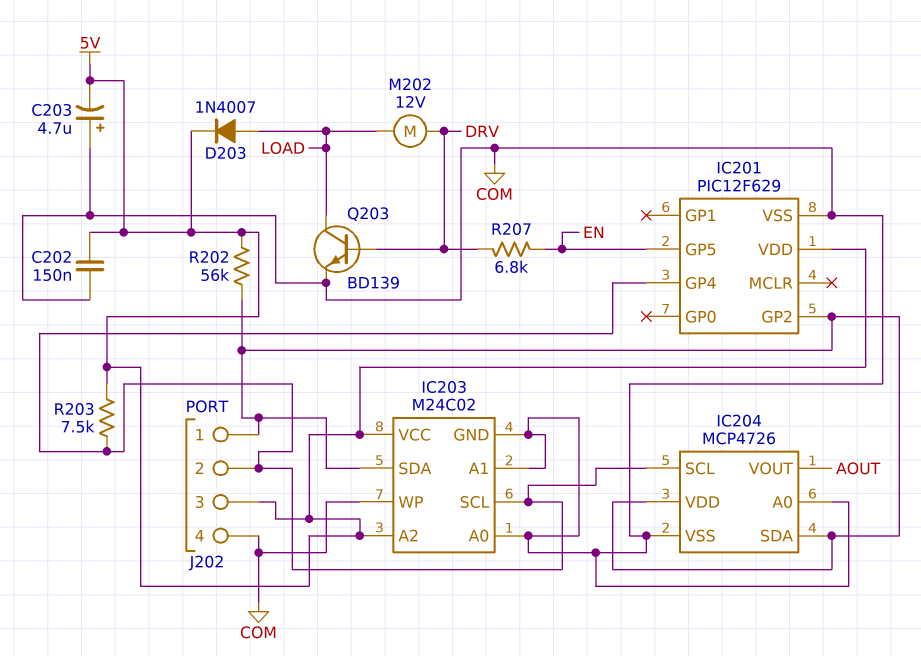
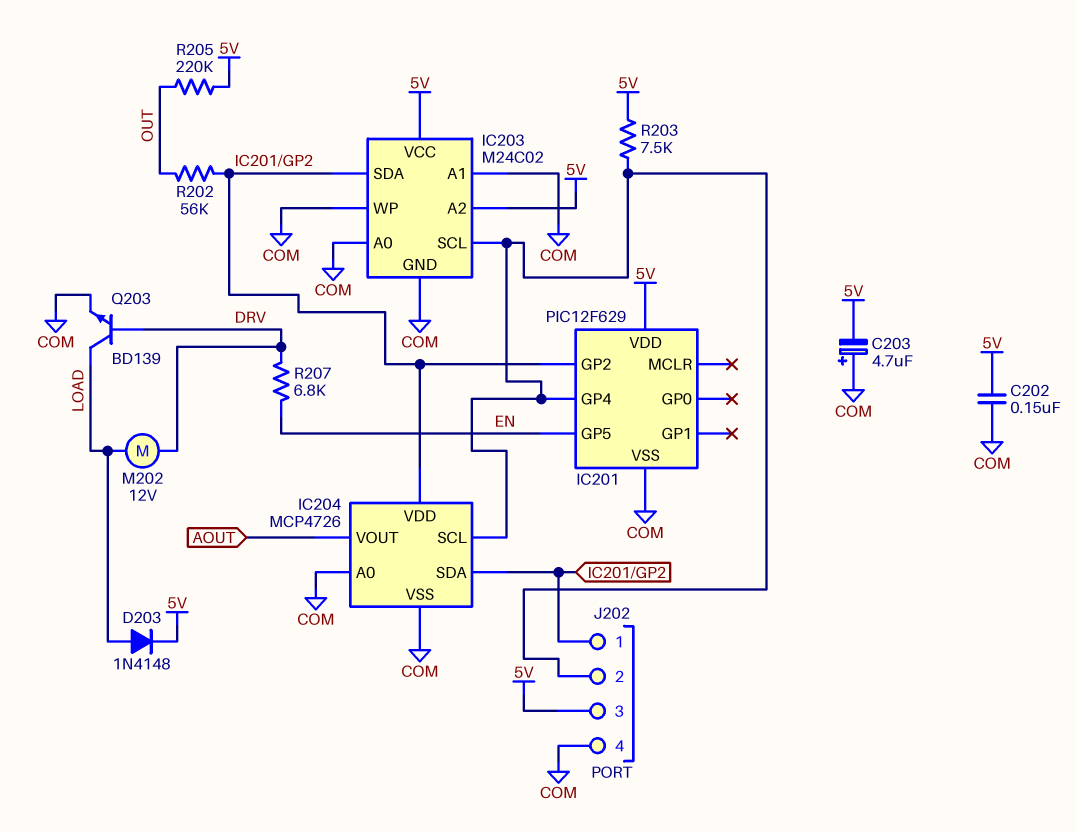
D203: diode 1N4007 (A LOAD, K 5V) -> diode 1N4148 (A LOAD, K 5V)
R202: 56k (5V, IC201/GP2) -> 56k (IC201/GP2, OUT)
R205: none -> 220k (5V, OUT)

